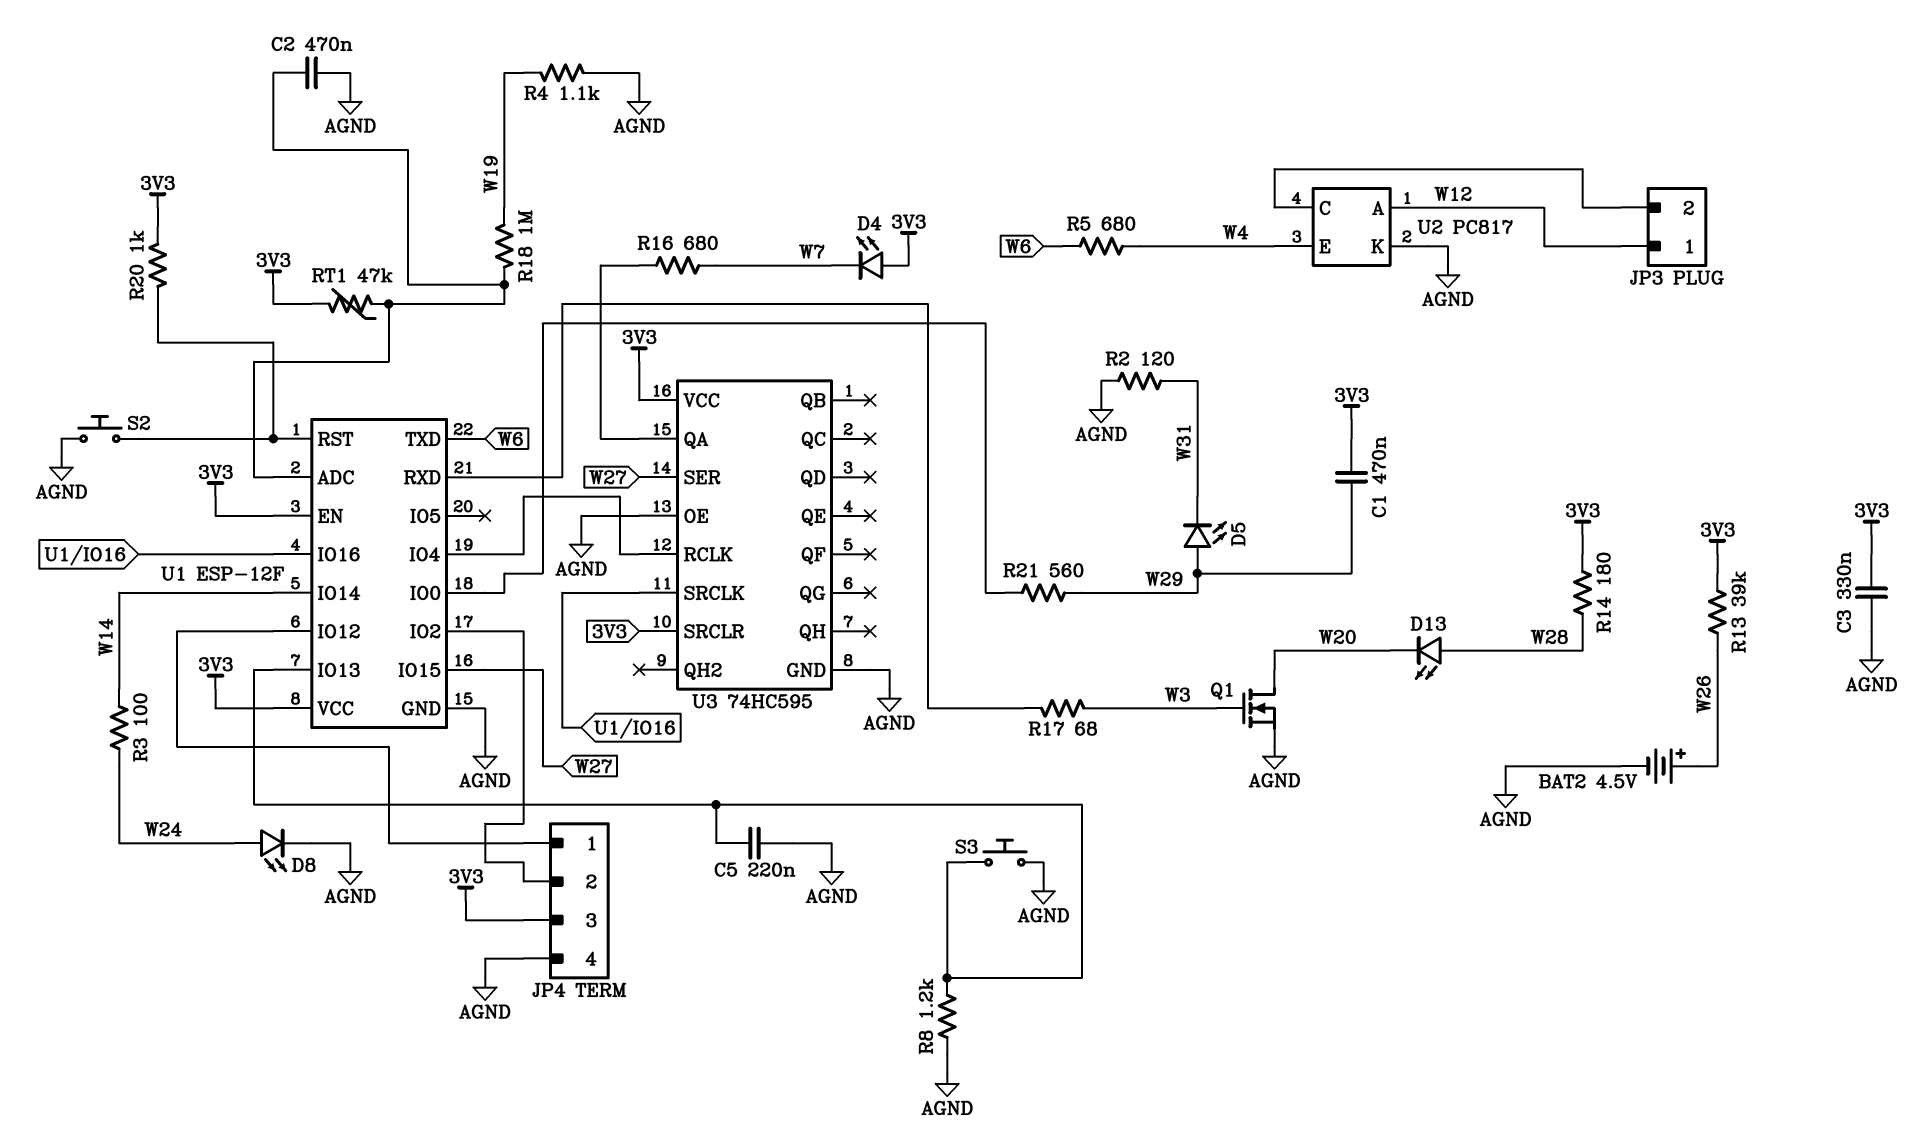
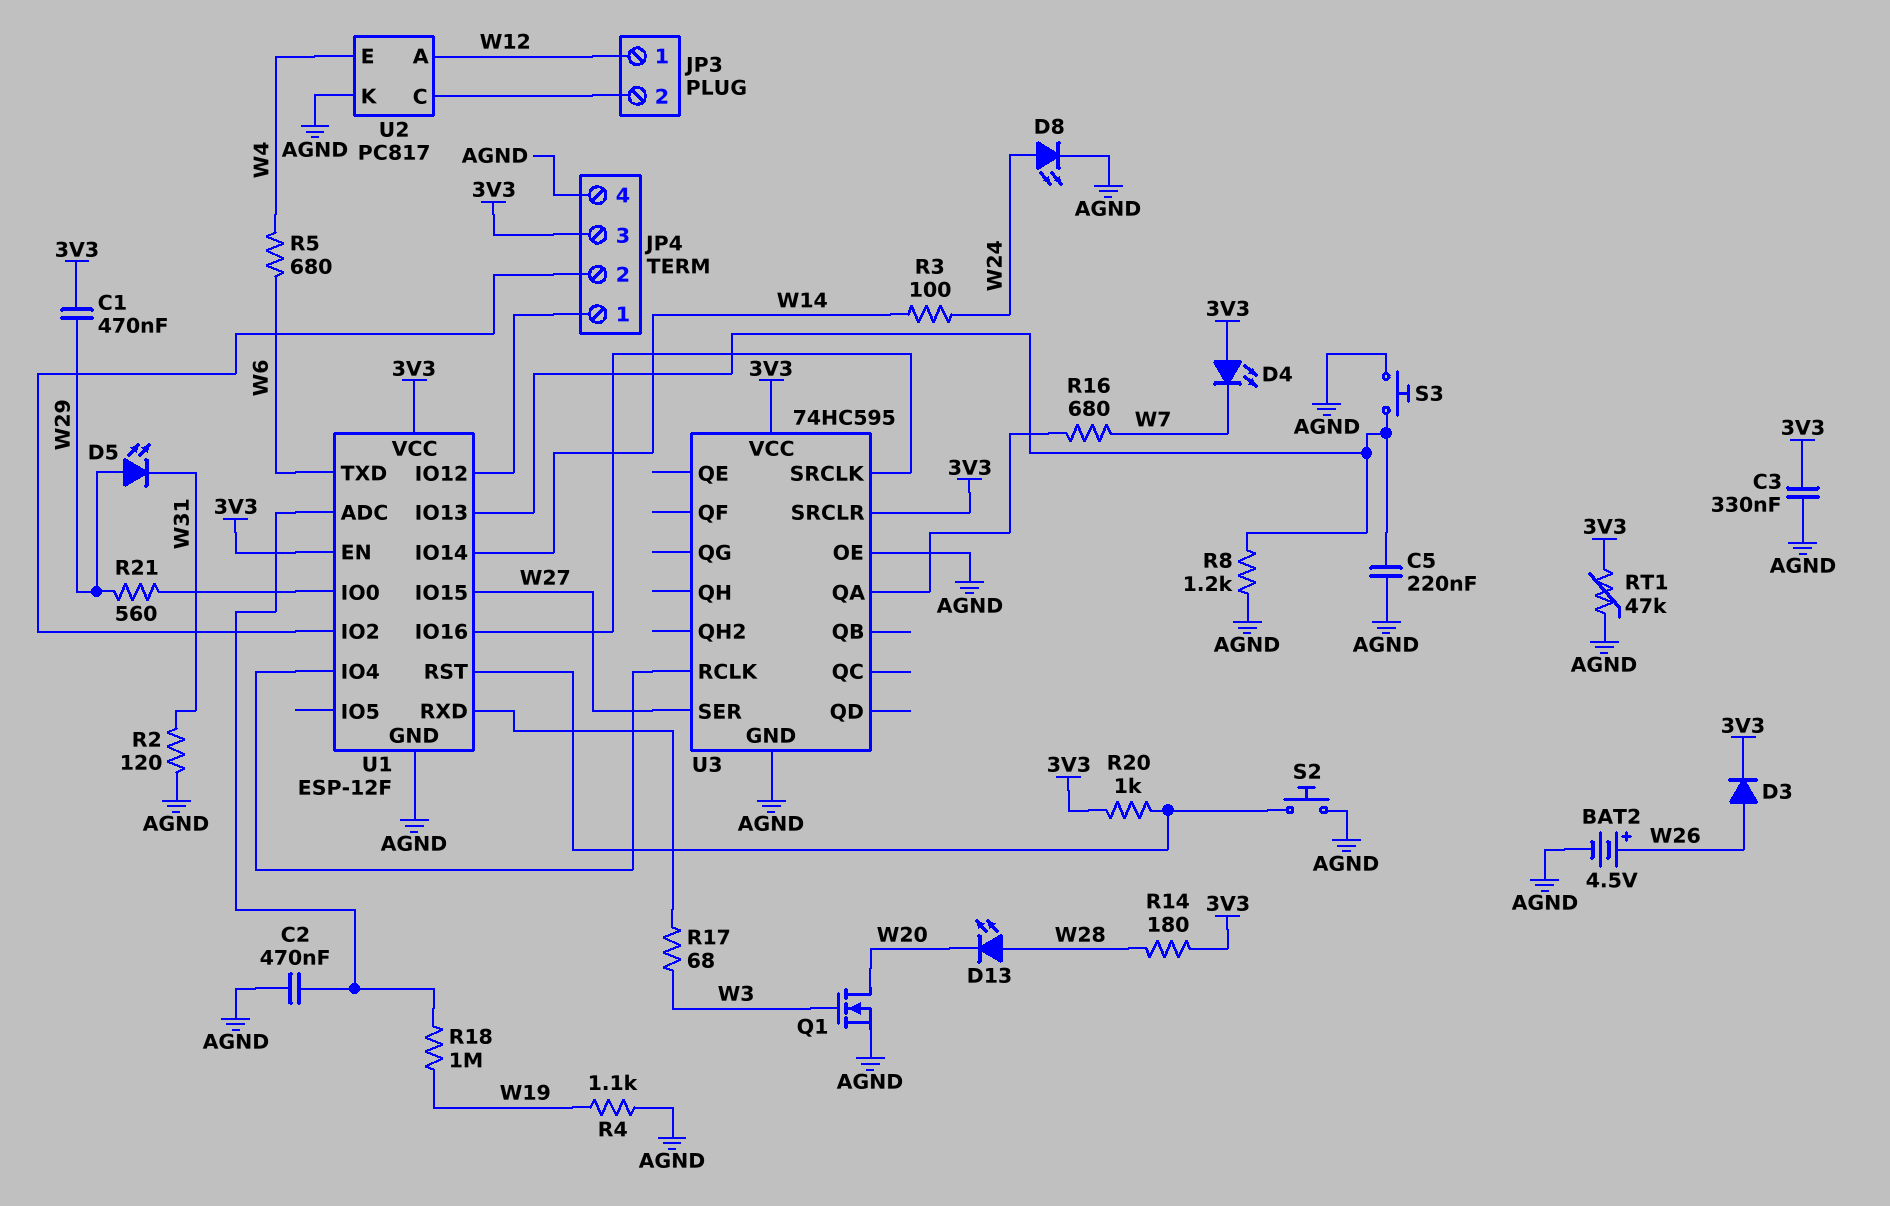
D3: none -> diode (A W26, K 3V3)
R13: 39k (3V3, W26) -> none
RT1: 47k (3V3, U1/ADC) -> 47k (3V3, AGND)

